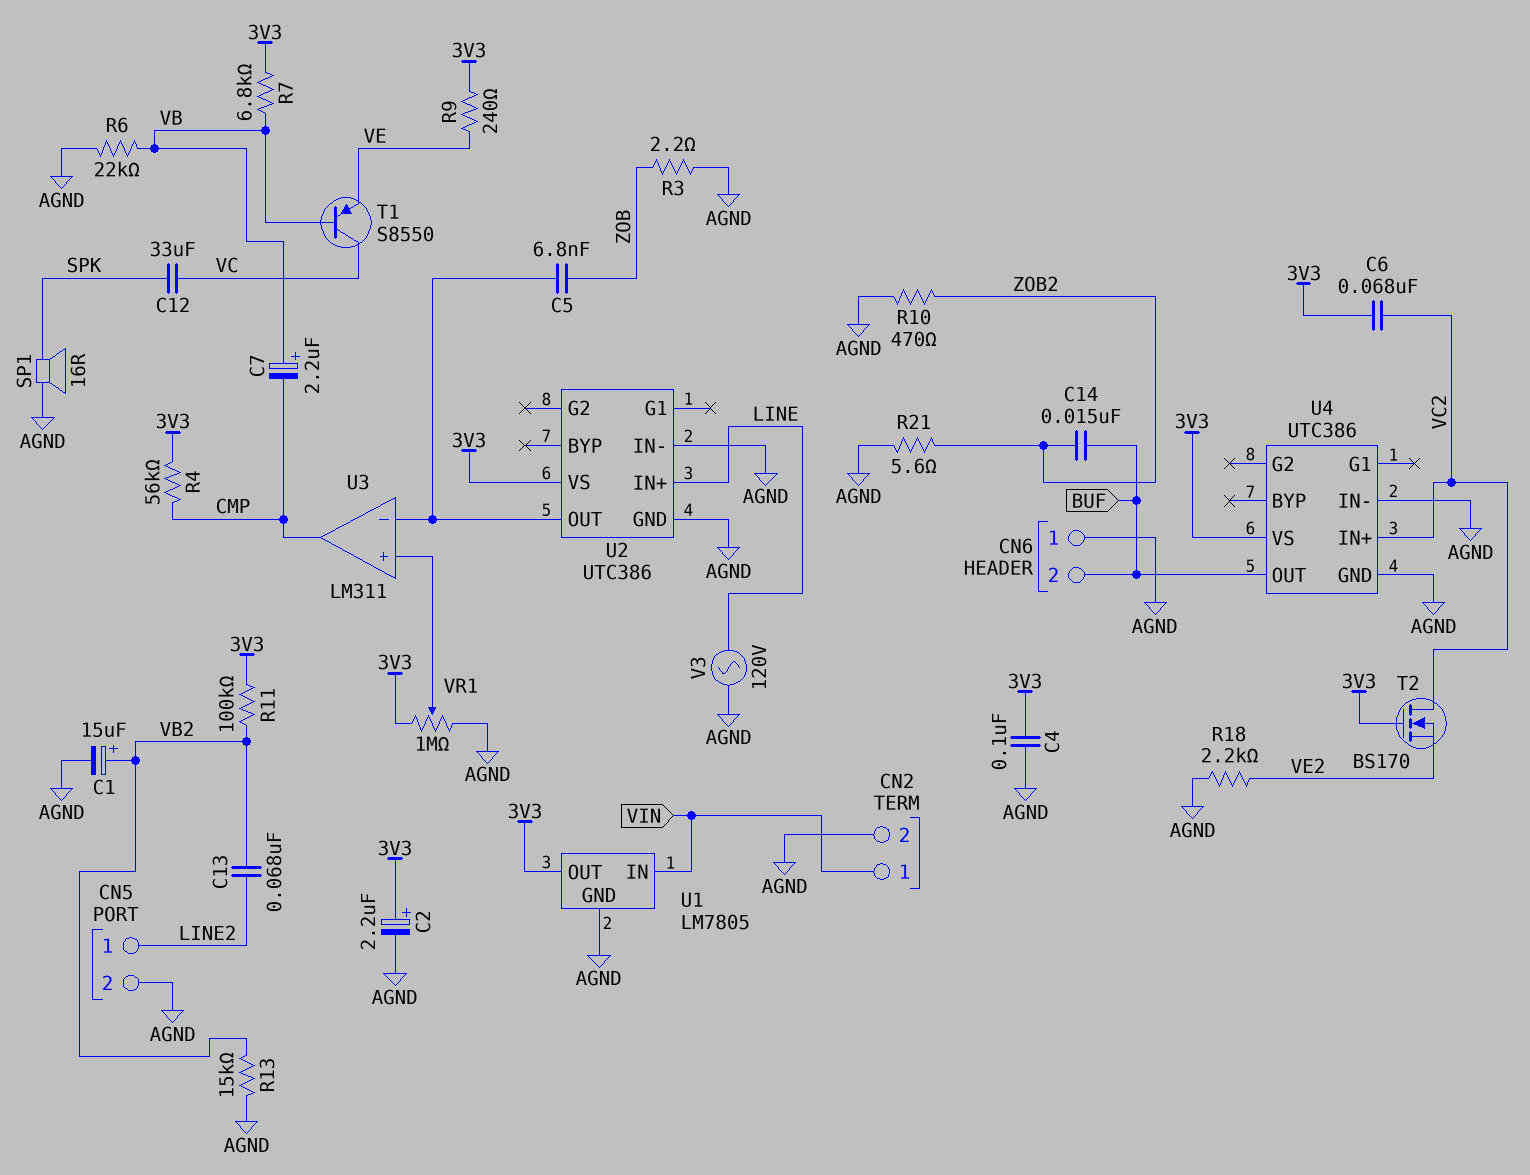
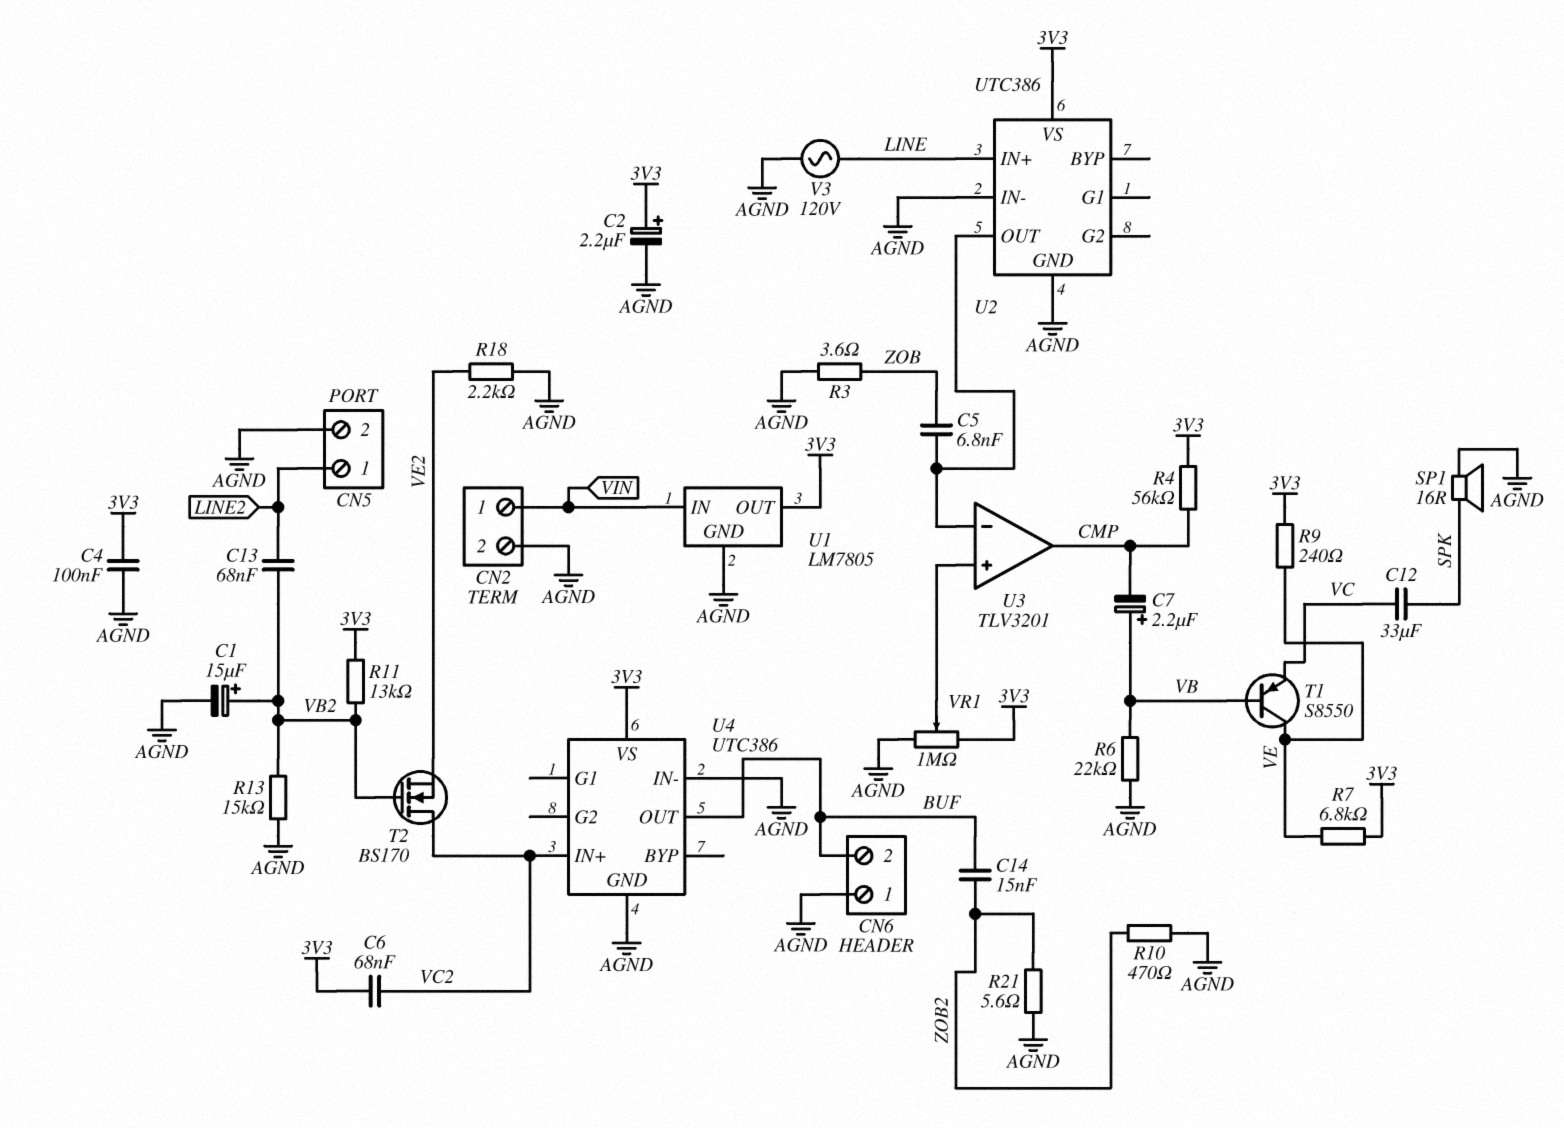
R3: 2.2 (AGND, ZOB) -> 3.6 (AGND, ZOB)
R7: 6.8k (3V3, VB) -> 6.8k (3V3, VE)
R11: 100k (3V3, VB2) -> 13k (3V3, VB2)
T1: PNP S8550 (B VB, C VC, E VE) -> PNP S8550 (B VB, C VE, E VC)
T2: NMOS BS170 (G 3V3, D VC2, S VE2) -> NMOS BS170 (G VB2, D VC2, S VE2)
U3: LM311 -> TLV3201

